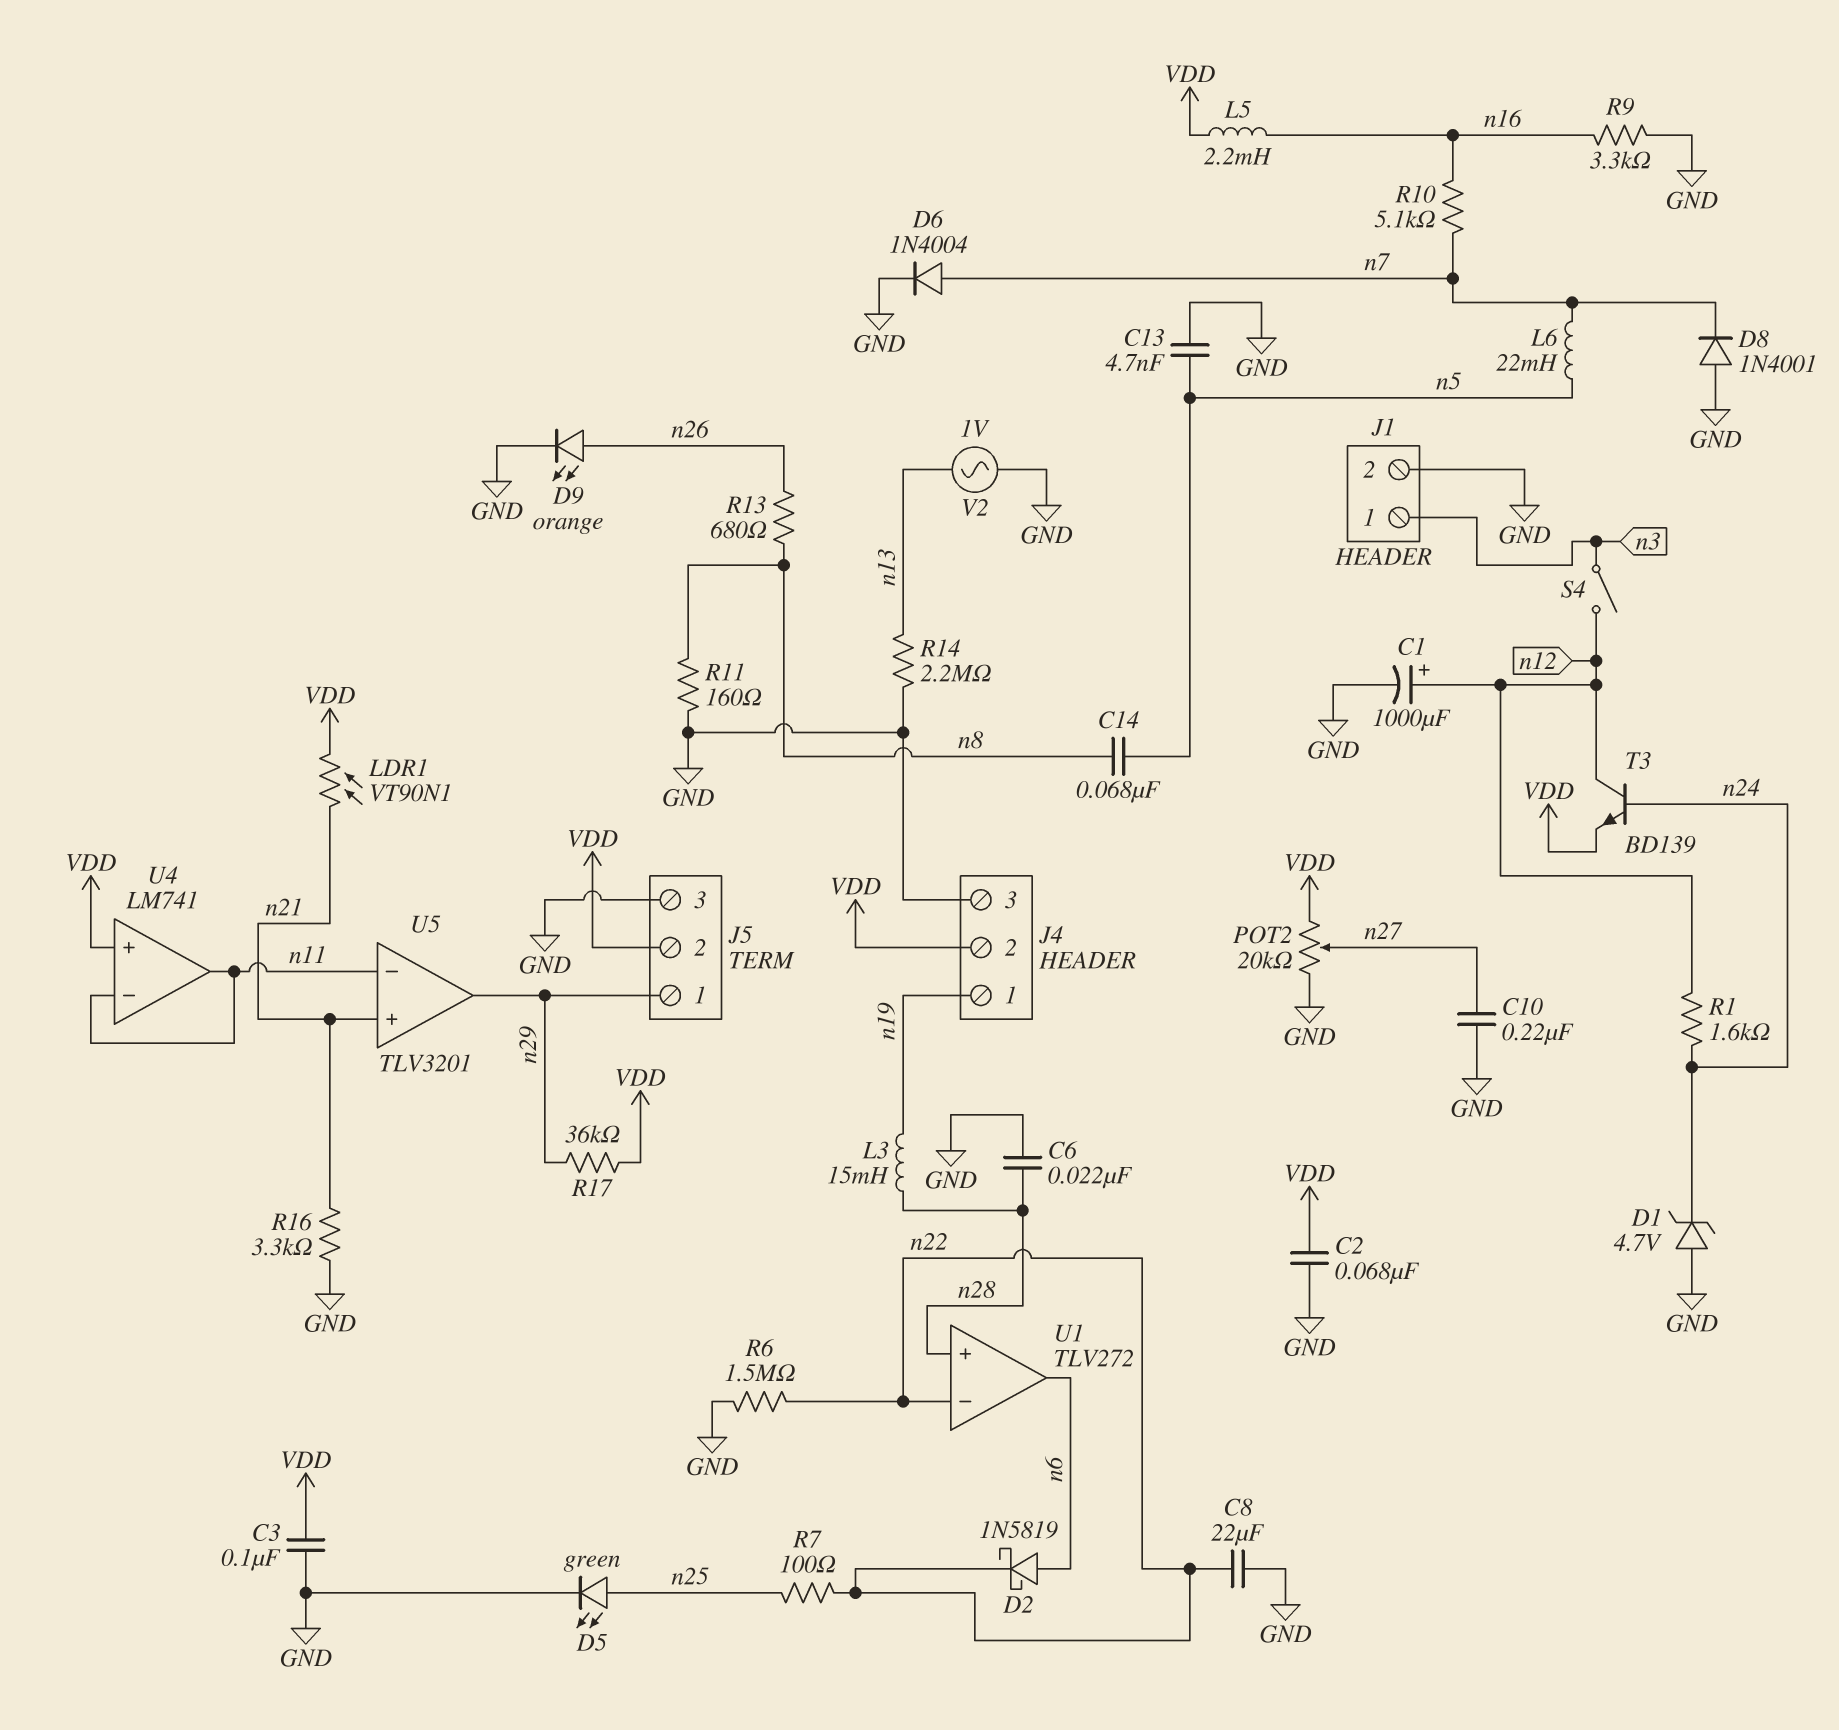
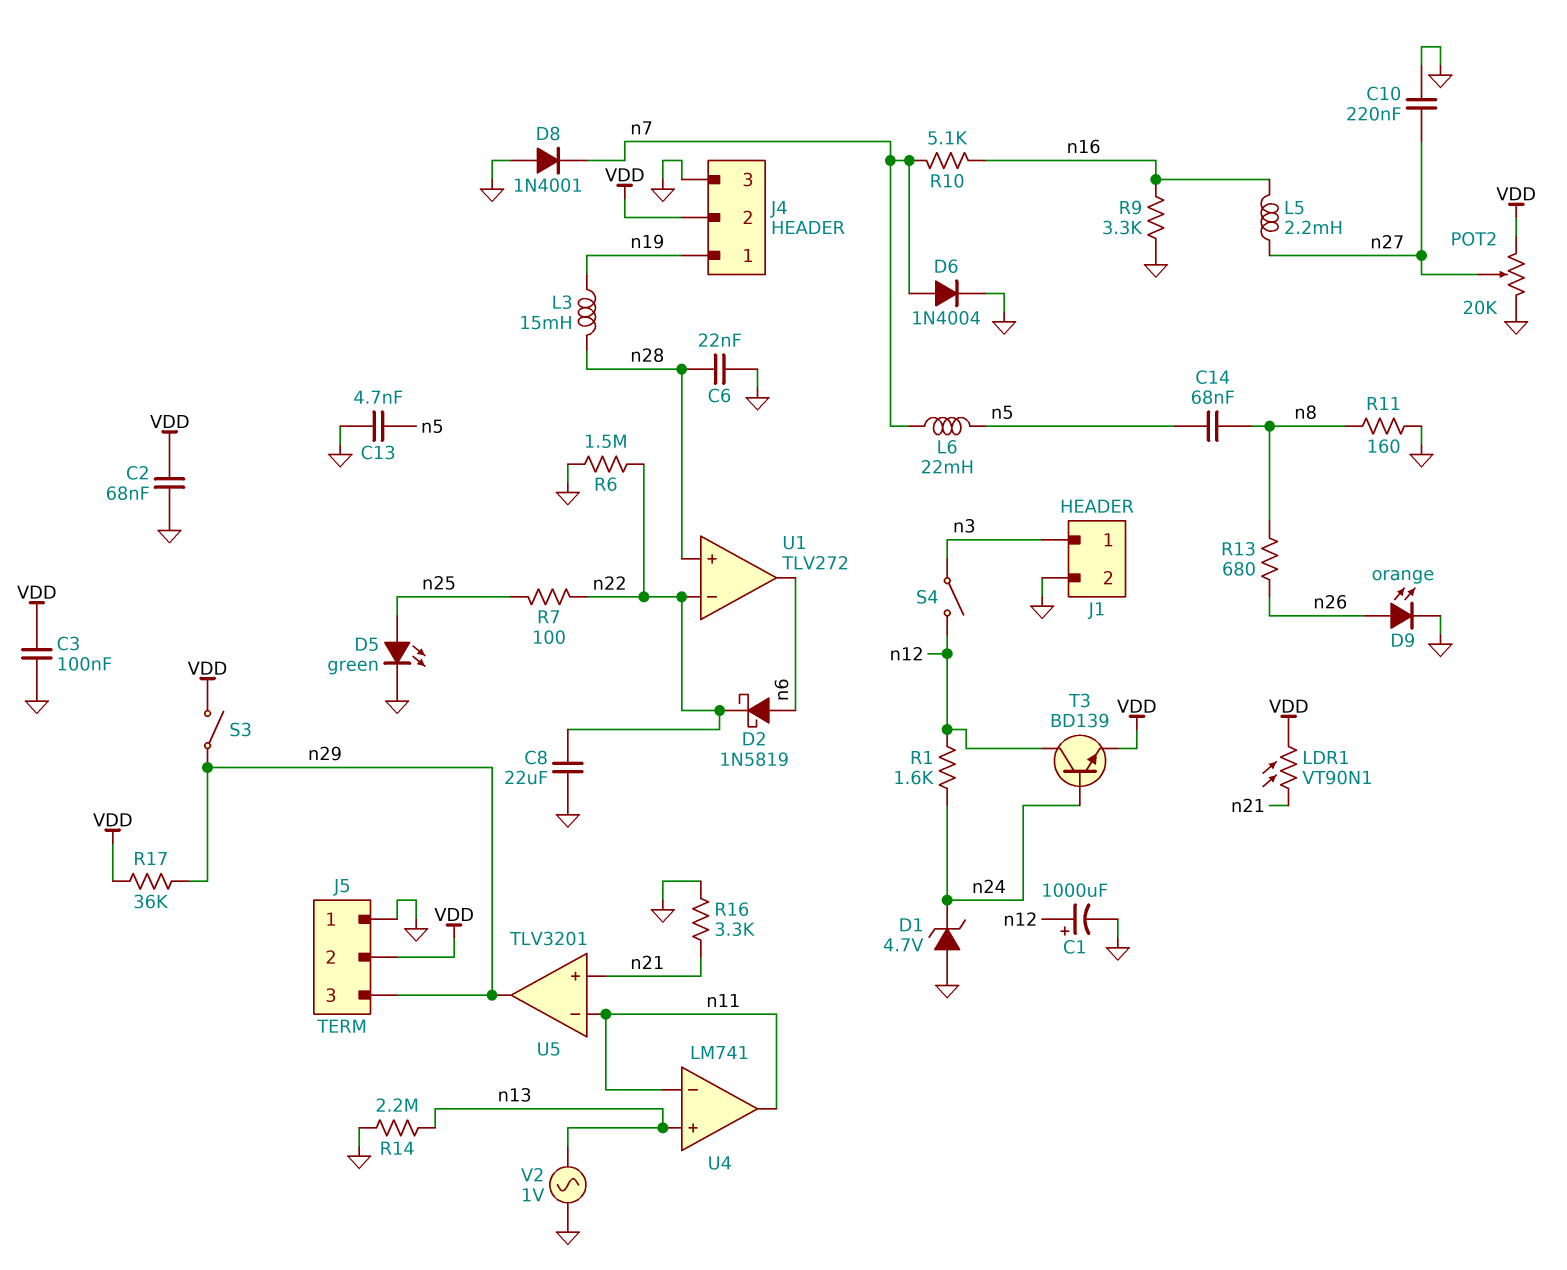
J5 pin 1: n29 -> GND
J5 pin 3: GND -> n29
L5: 2.2mH (VDD, n16) -> 2.2mH (n16, n27)
S3: none -> switch (VDD, n29)
U4 pin in+: VDD -> n13

